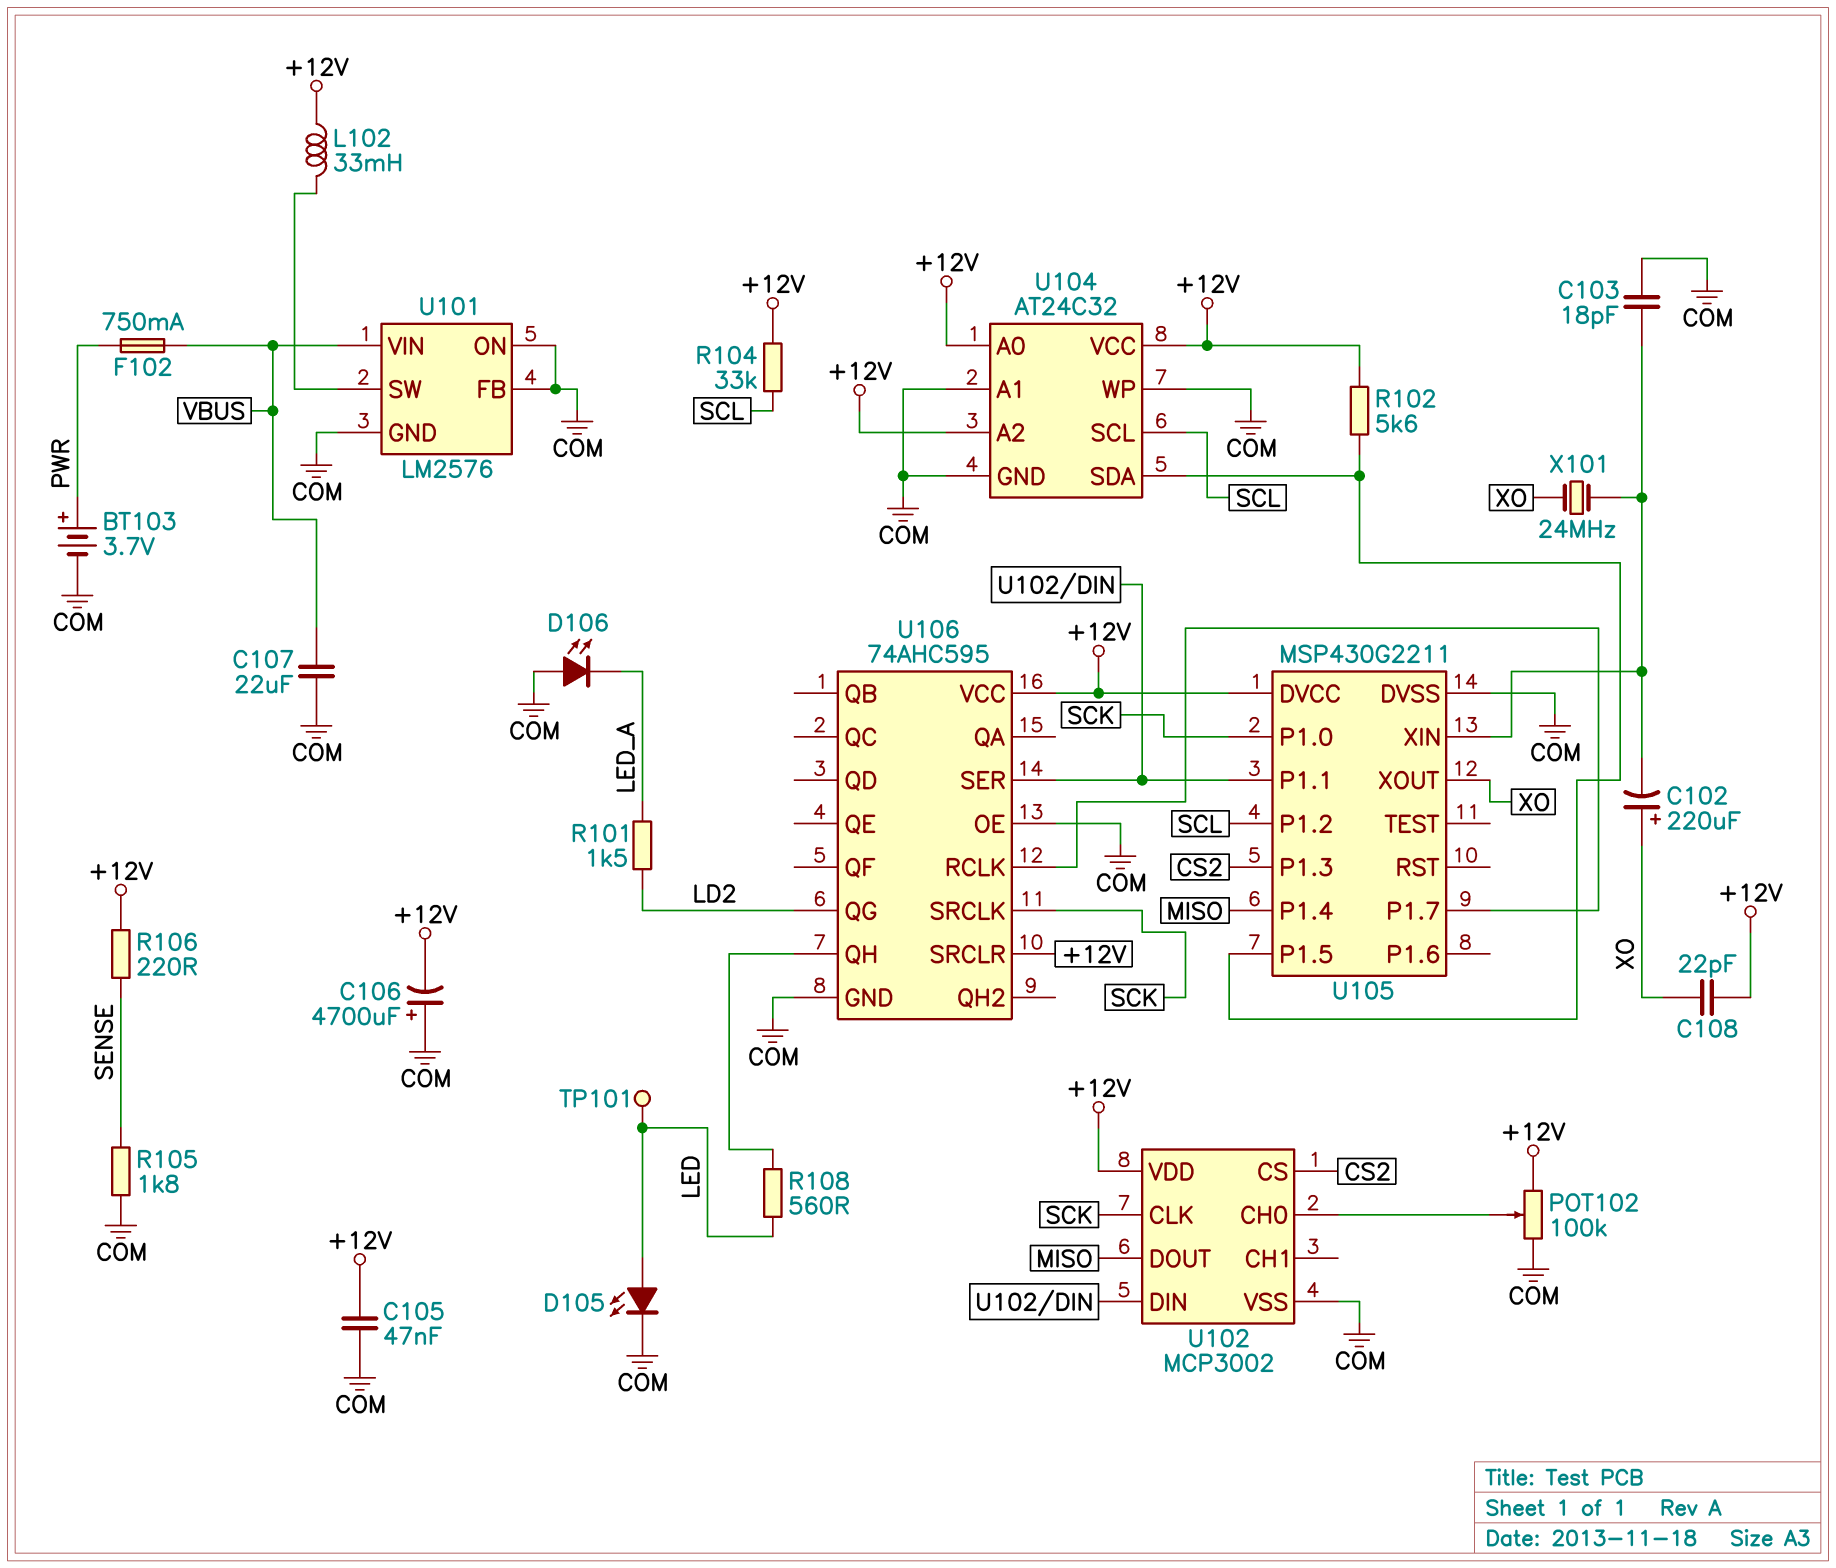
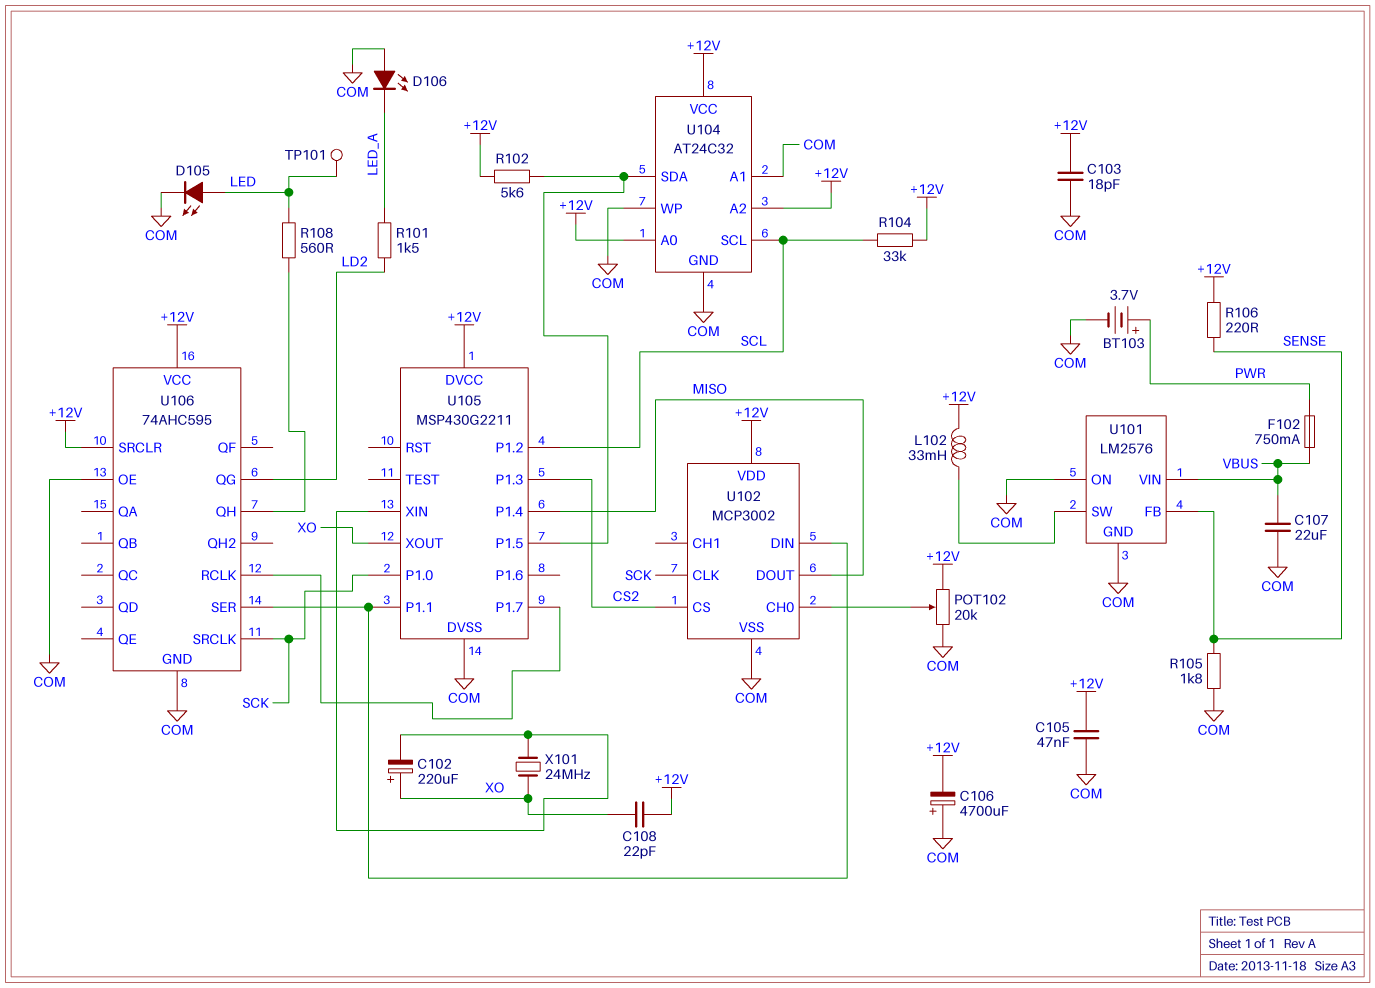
C103: 18pF (COM, U105/XIN) -> 18pF (+12V, COM)
POT102: 100k (+12V, COM, wiper U102/CH0) -> 20k (+12V, COM, wiper U102/CH0)
U101 pin FB: COM -> SENSE

